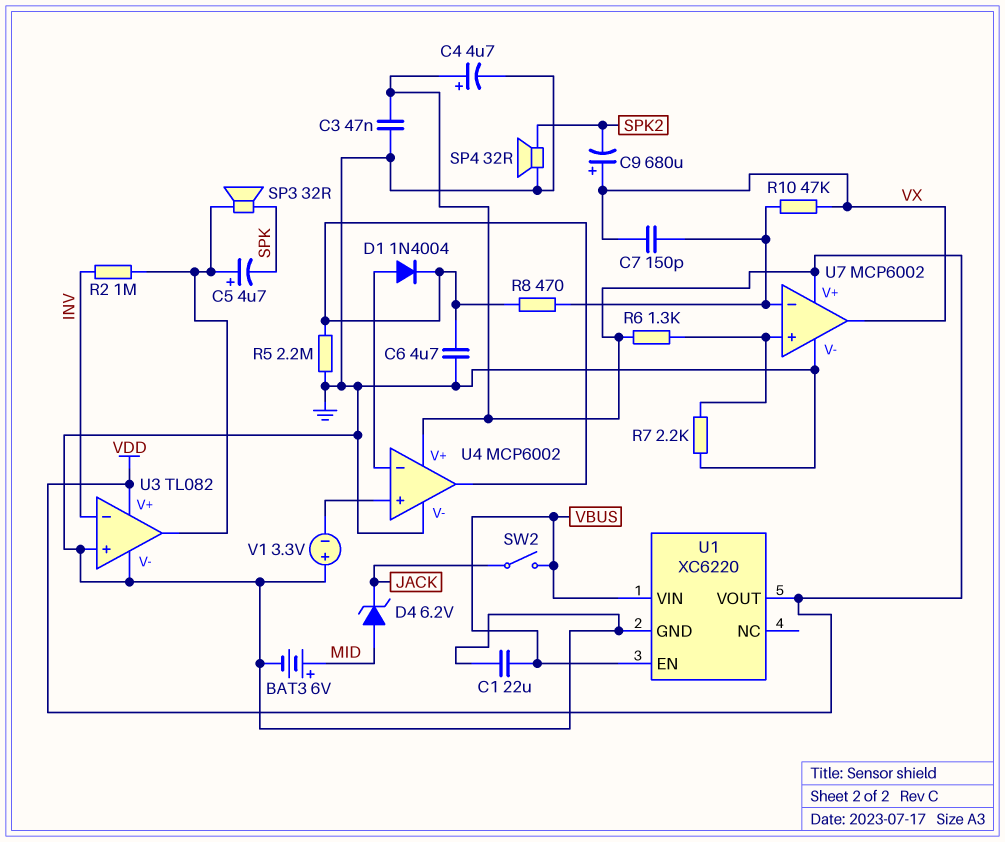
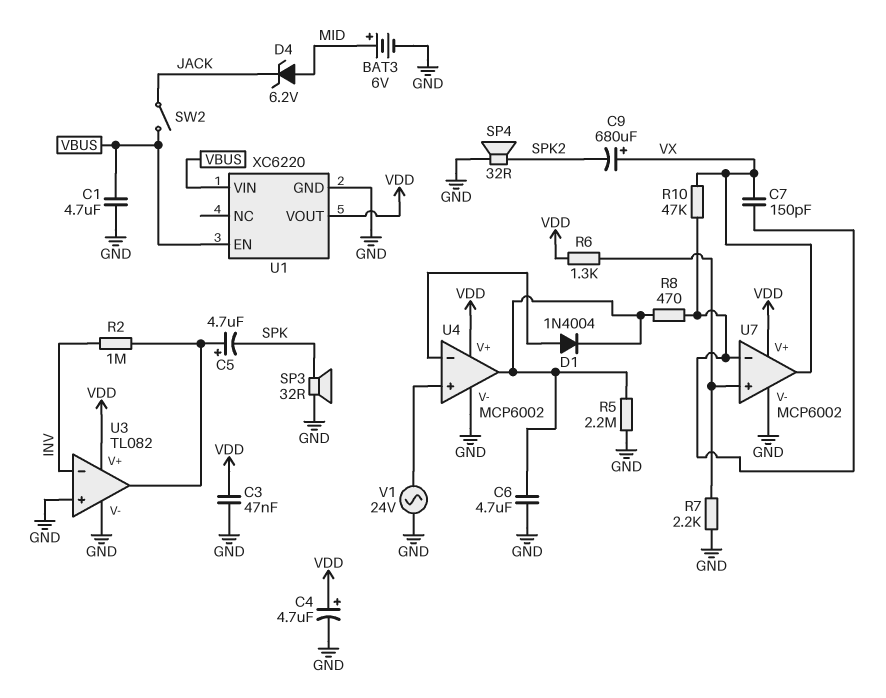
C1: 22uF (GND, VBUS) -> 4.7uF (GND, VBUS)
SP3: speaker 32R (SPK, U3/out) -> speaker 32R (GND, SPK)
V1: 3.3V (plus GND, minus U4/in+) -> AC 24V (GND, U4/in+)

